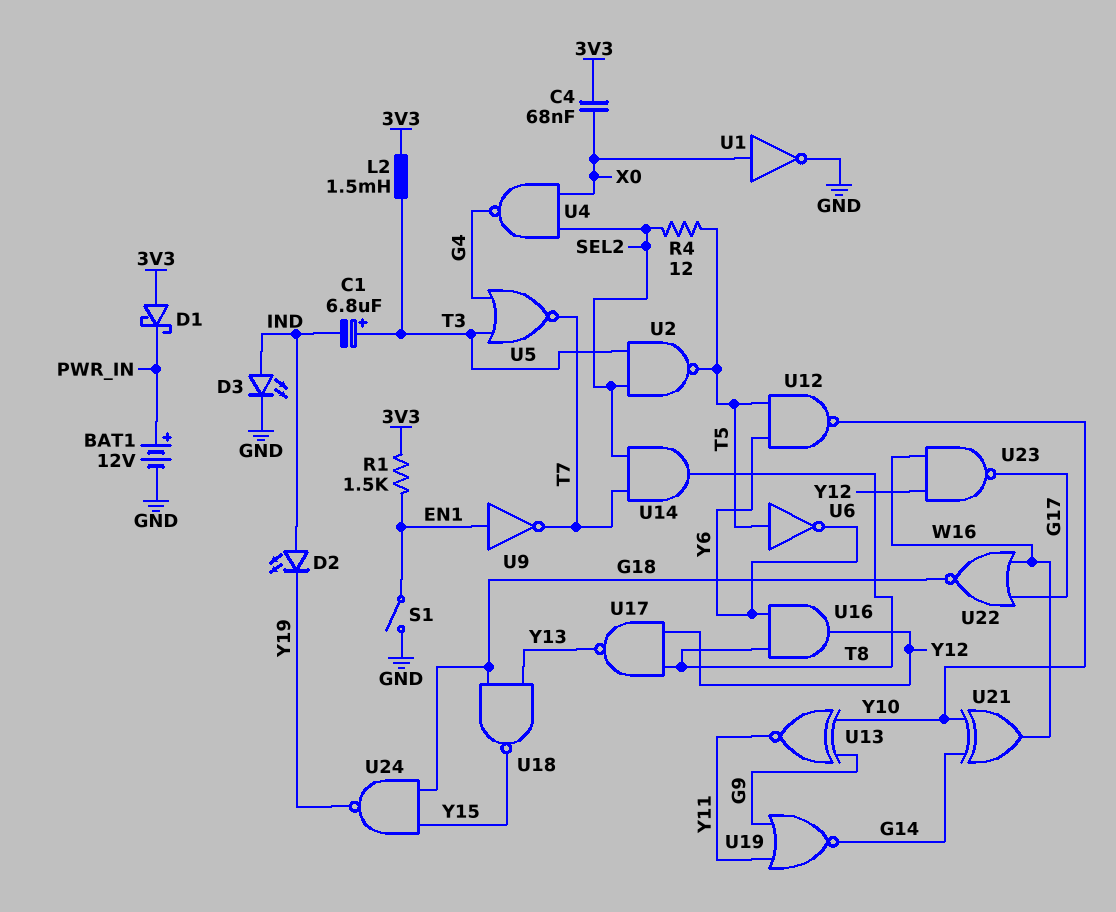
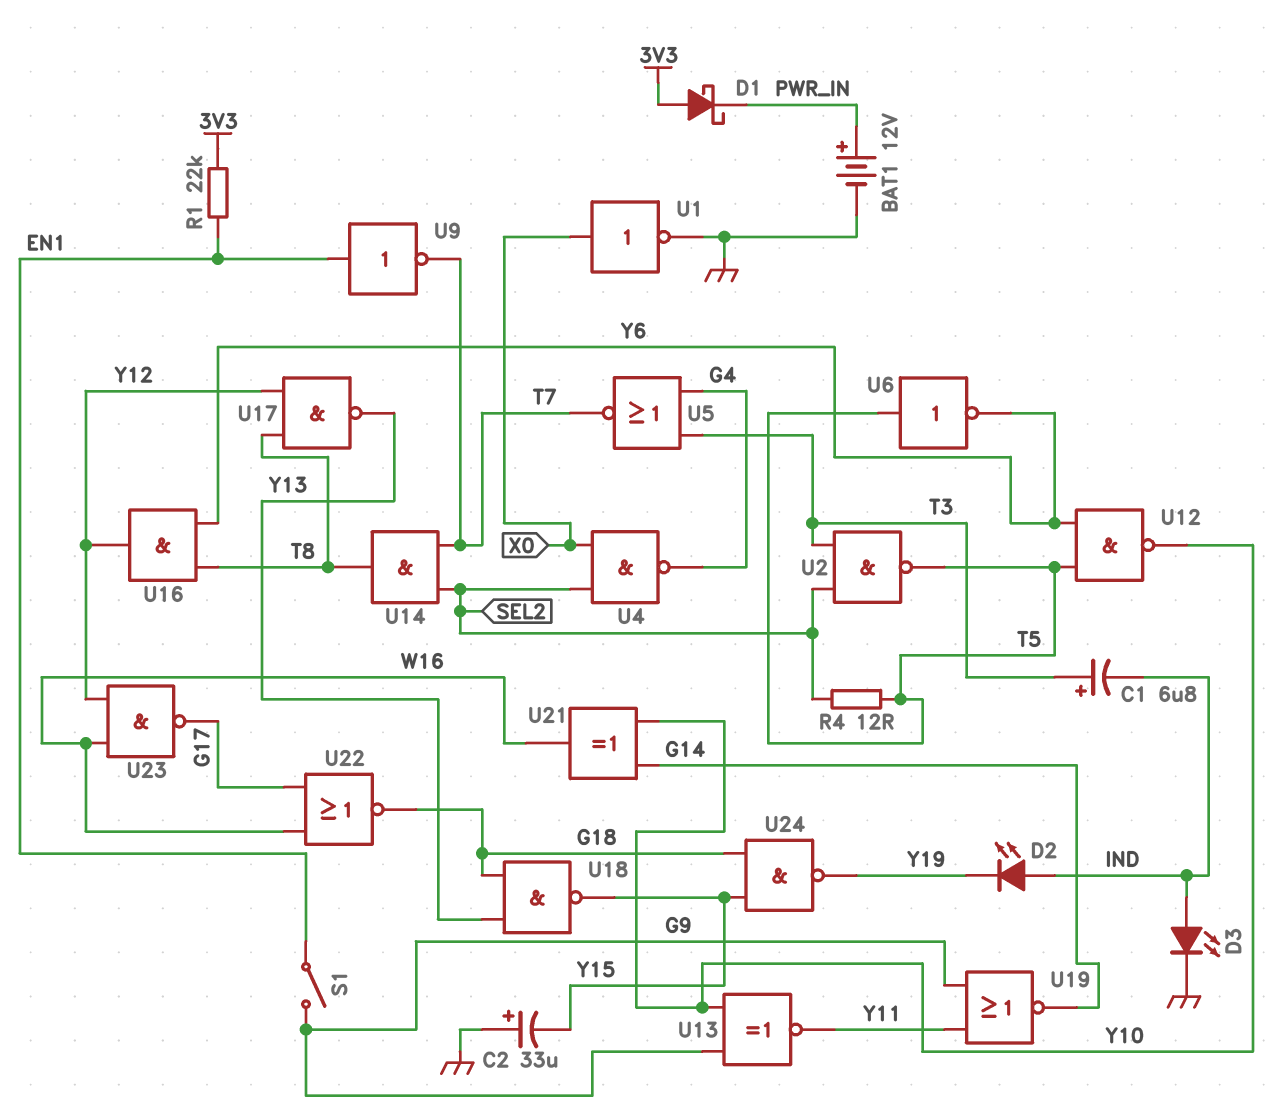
C2: none -> 33uF (plus GND, minus Y15)
C4: 68nF (3V3, X0) -> none
L2: 1.5mH (3V3, T3) -> none
R1: 1.5k (3V3, EN1) -> 22k (3V3, EN1)
S1: switch (EN1, GND) -> switch (EN1, G9)

